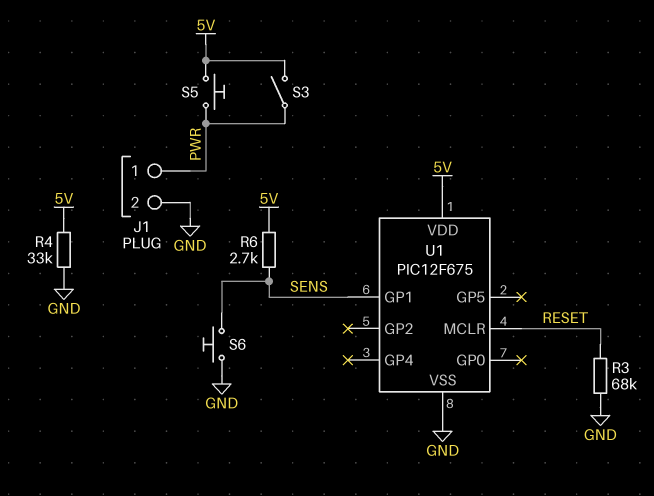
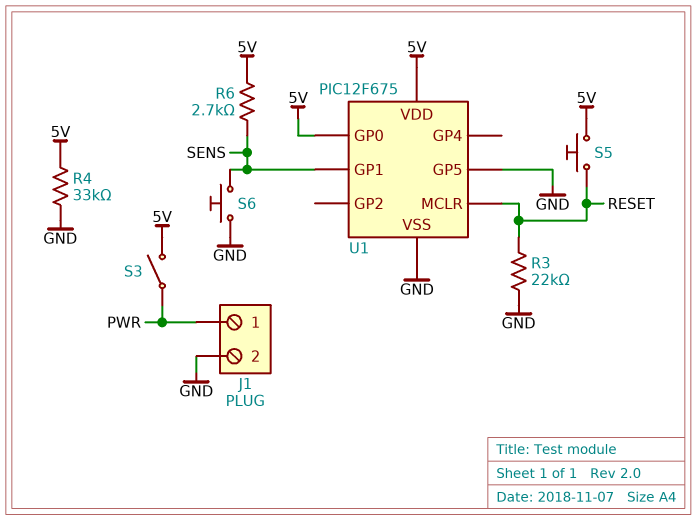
R3: 68k (GND, RESET) -> 22k (GND, RESET)
S5: button (5V, PWR) -> button (5V, RESET)
U1 pin GP0: none -> 5V
U1 pin GP5: none -> GND

